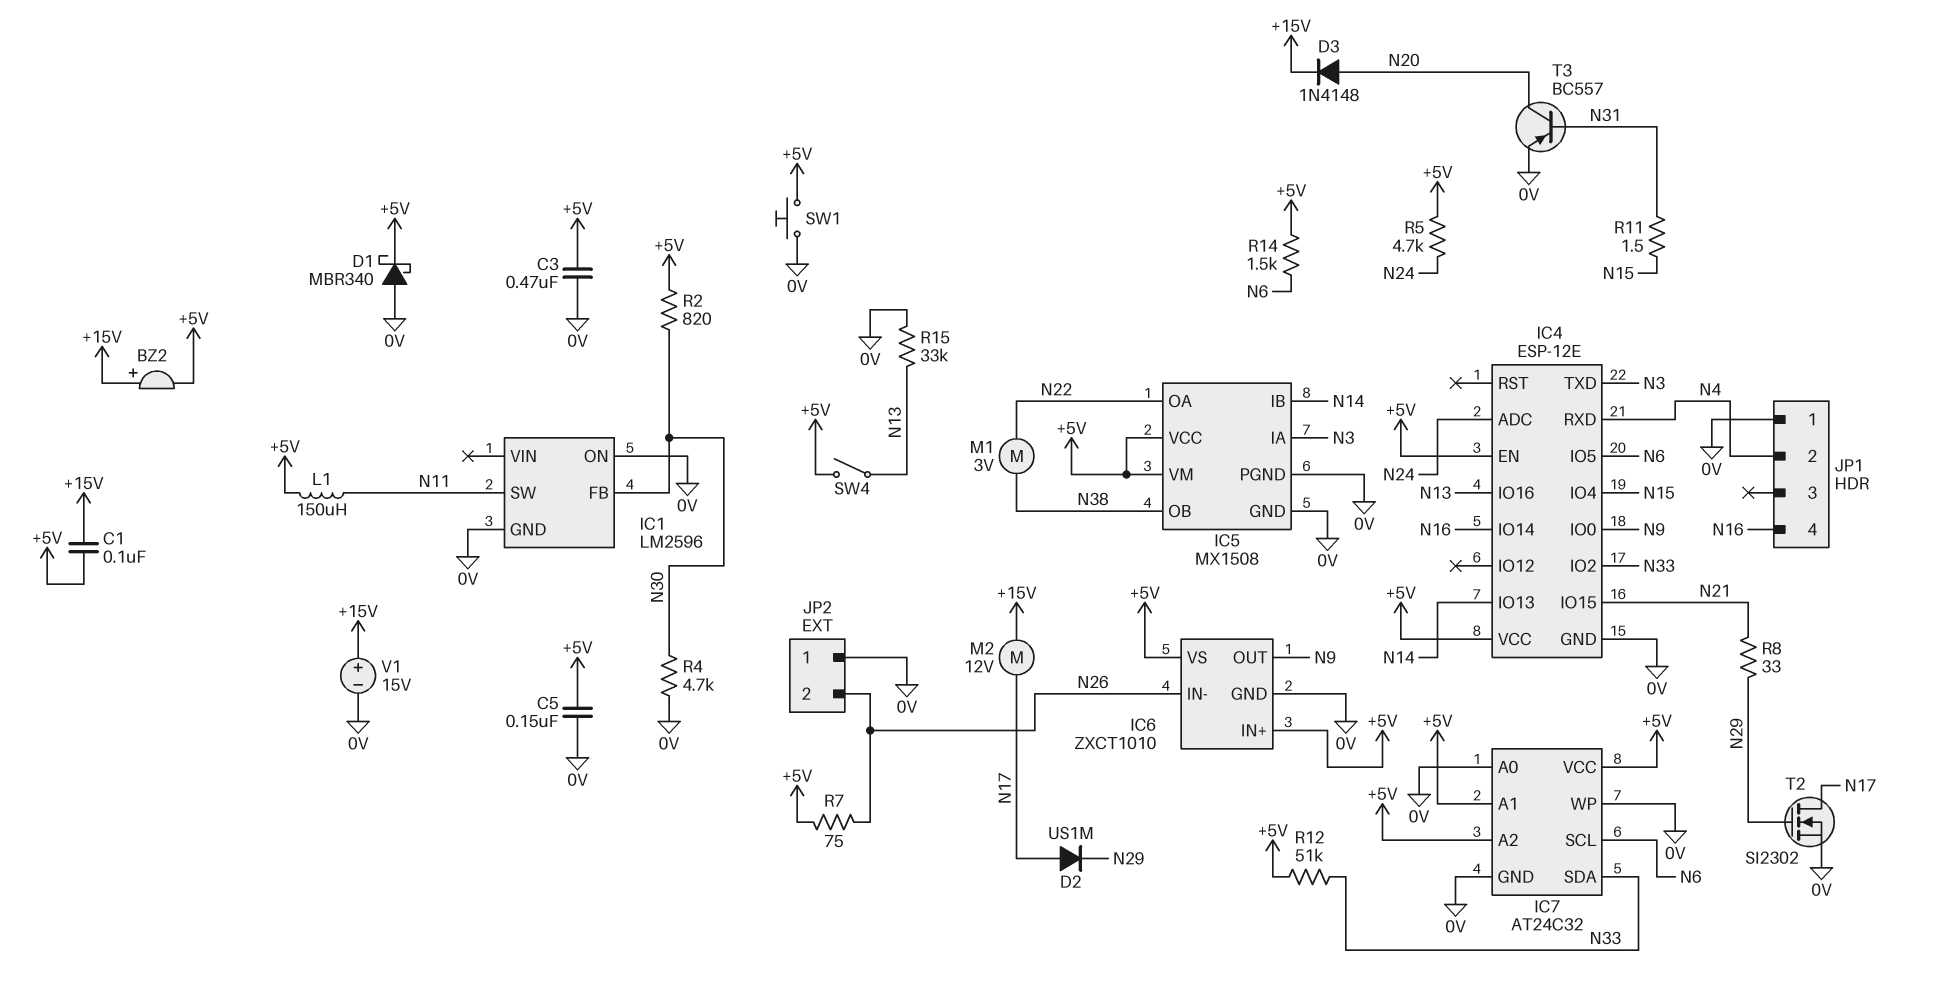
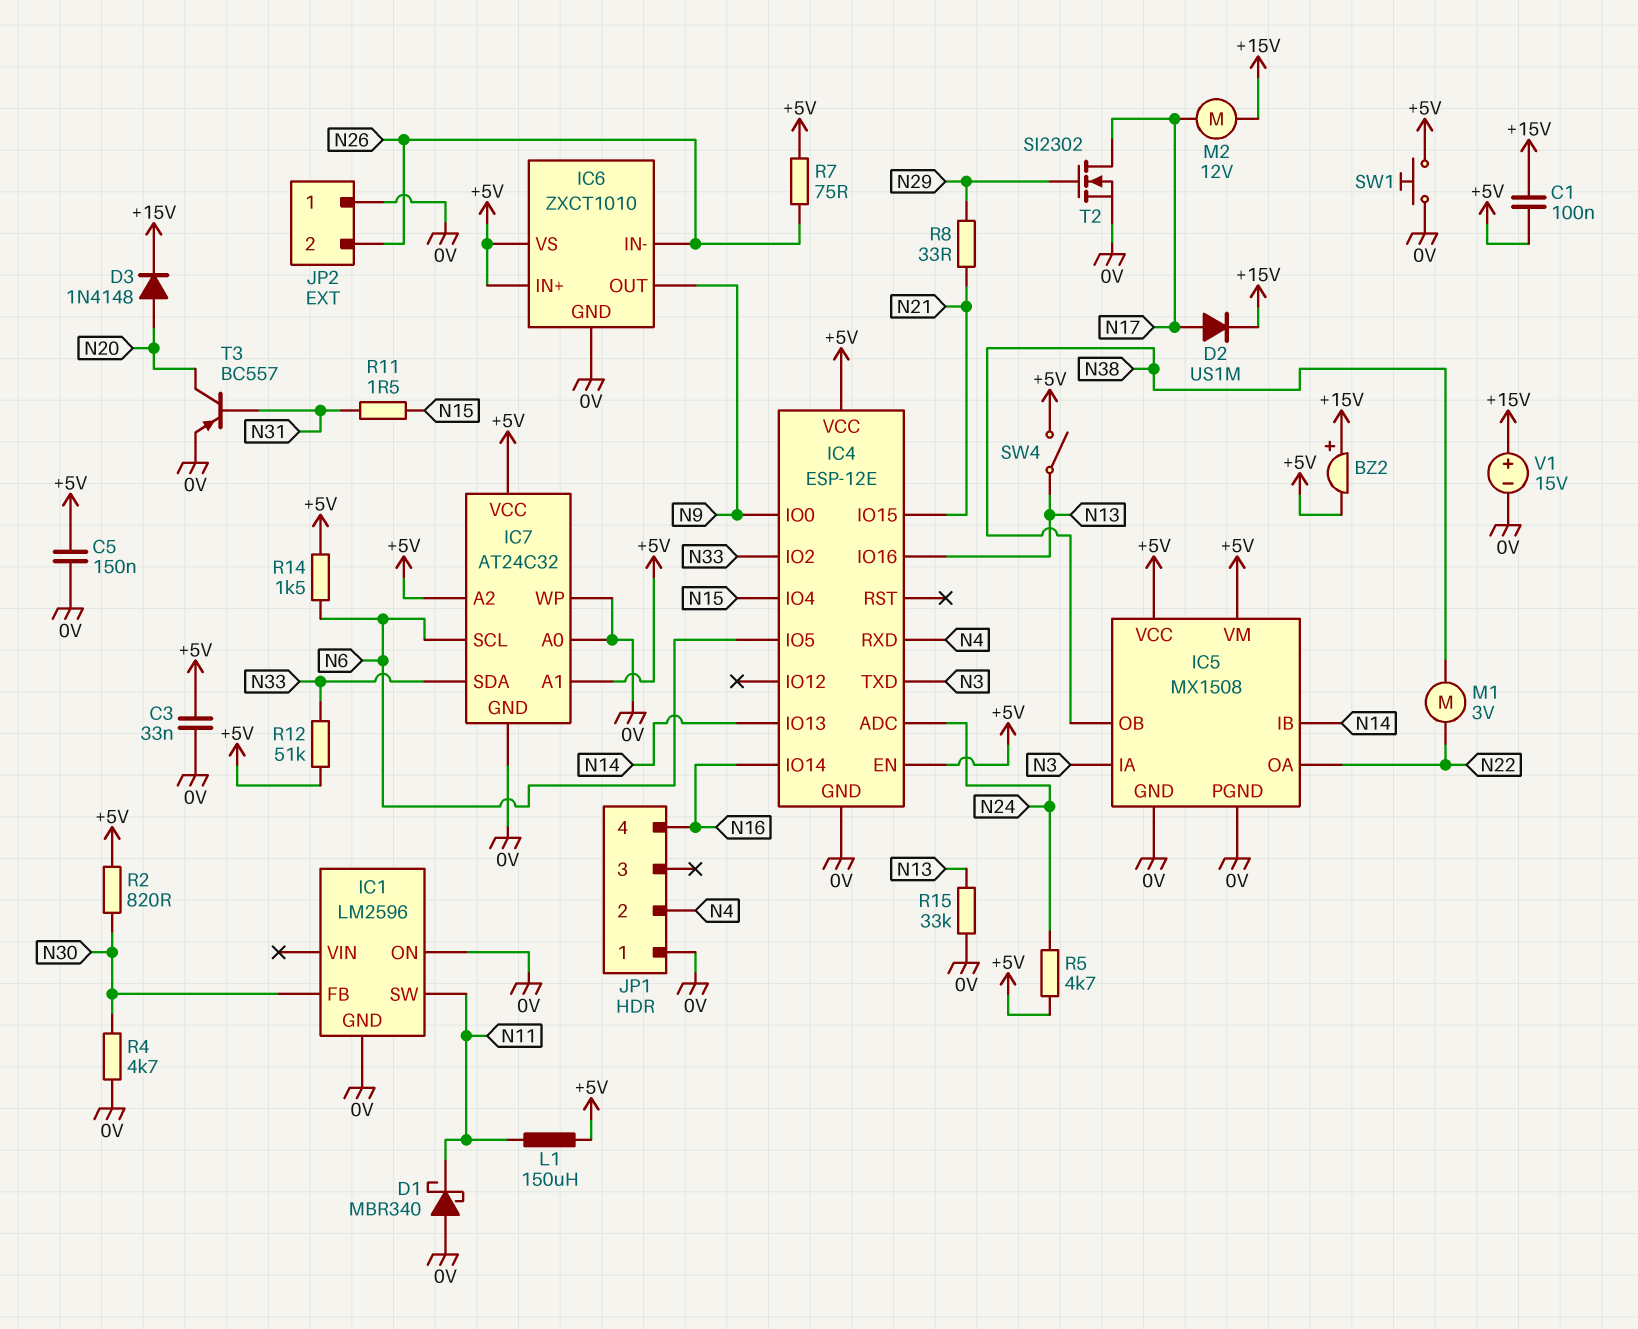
C3: 470nF (+5V, 0V) -> 33nF (+5V, 0V)
D1: schottky MBR340 (A 0V, K +5V) -> schottky MBR340 (A 0V, K N11)
D2: diode US1M (A N17, K N29) -> diode US1M (A N17, K +15V)

